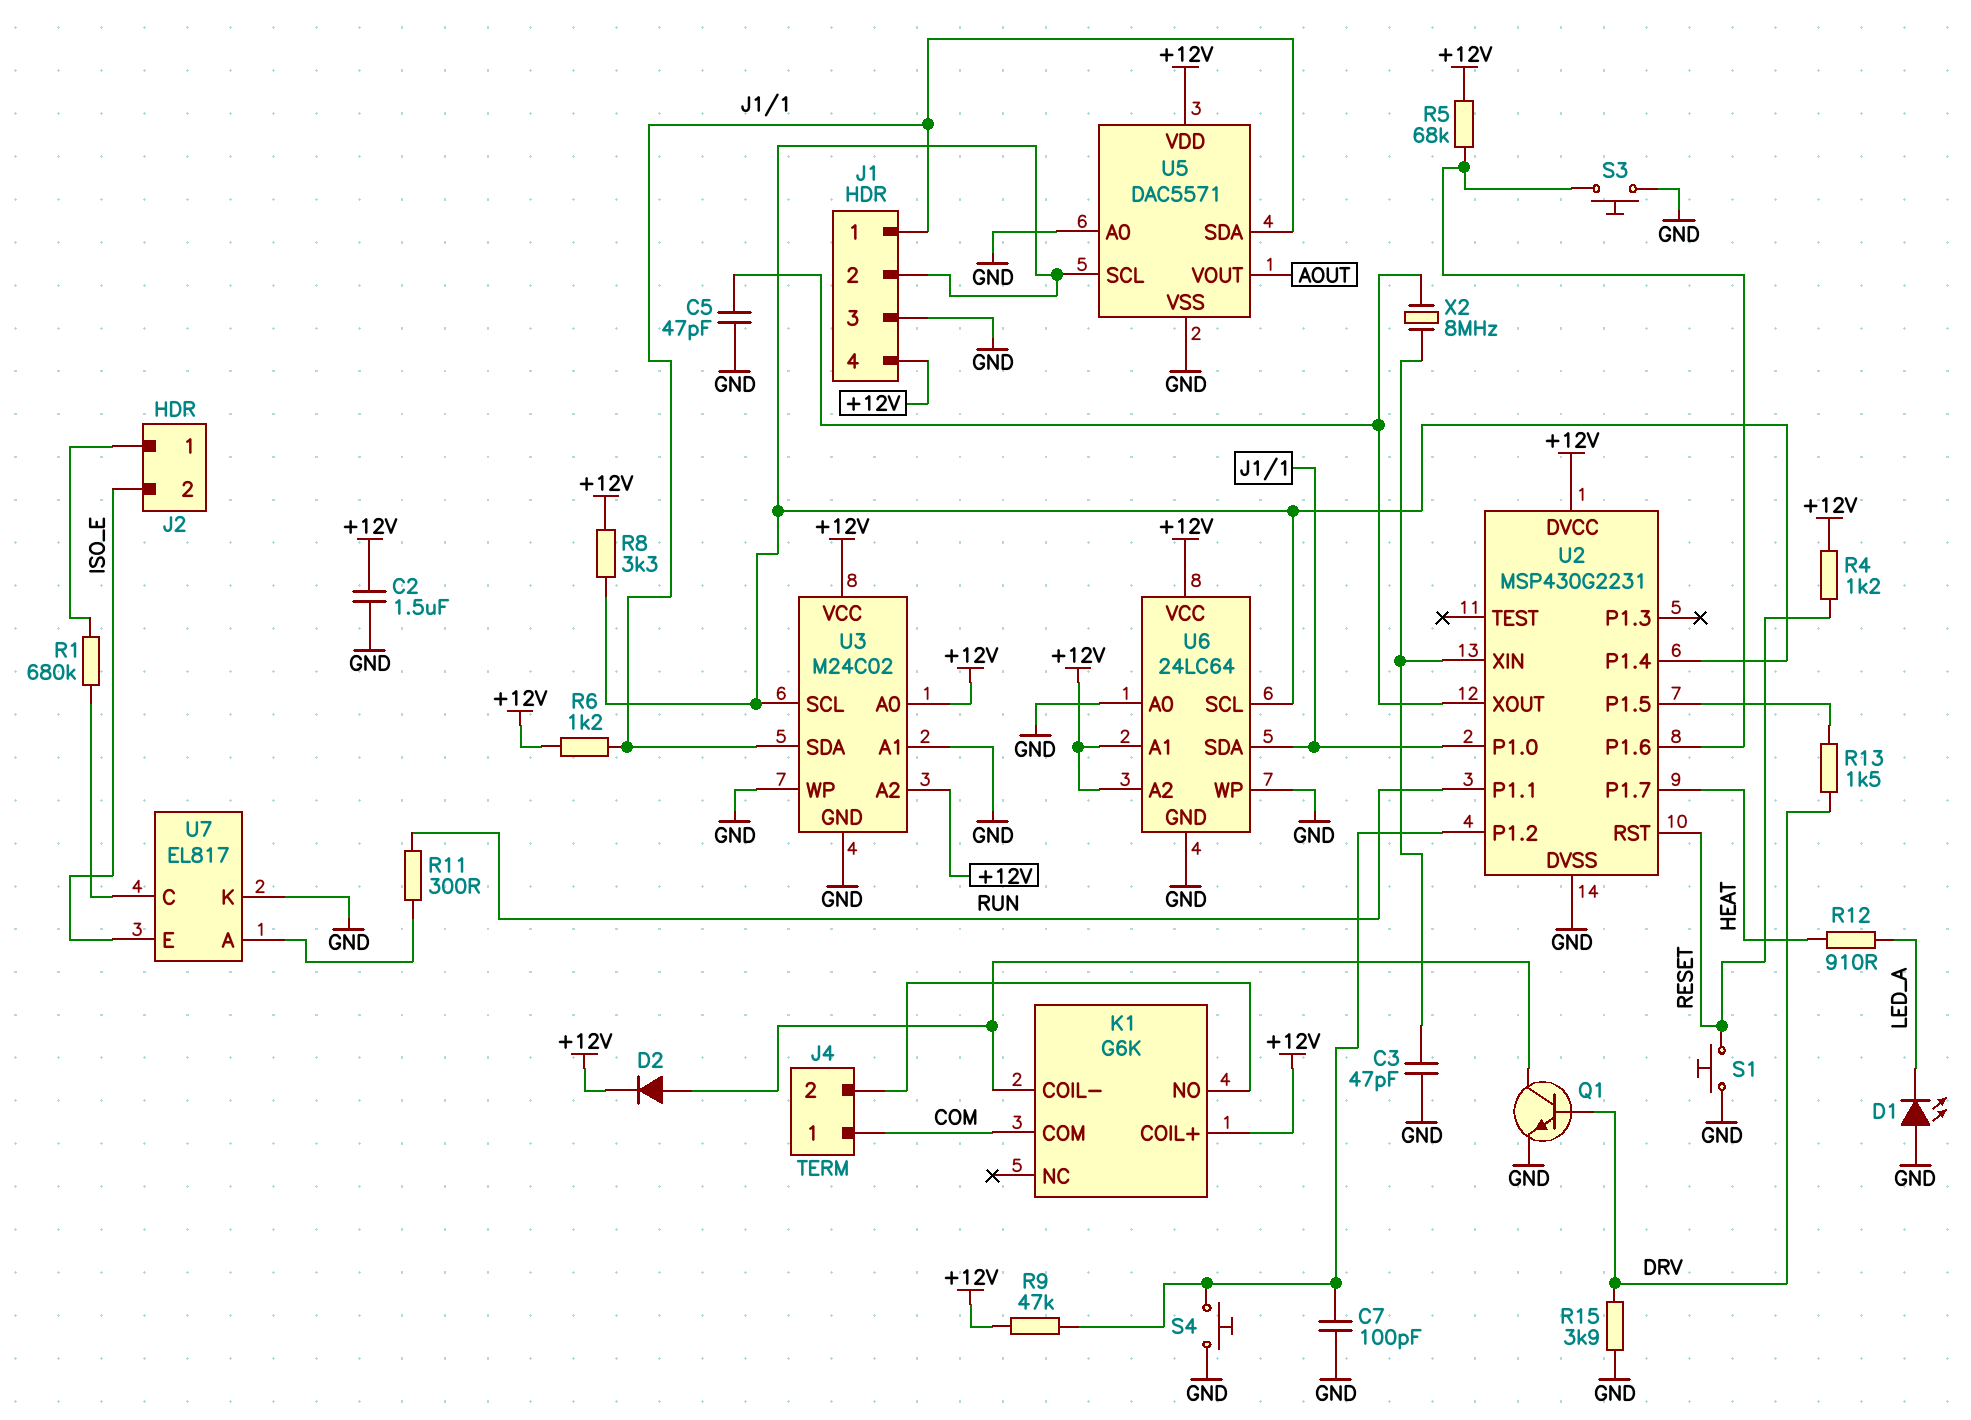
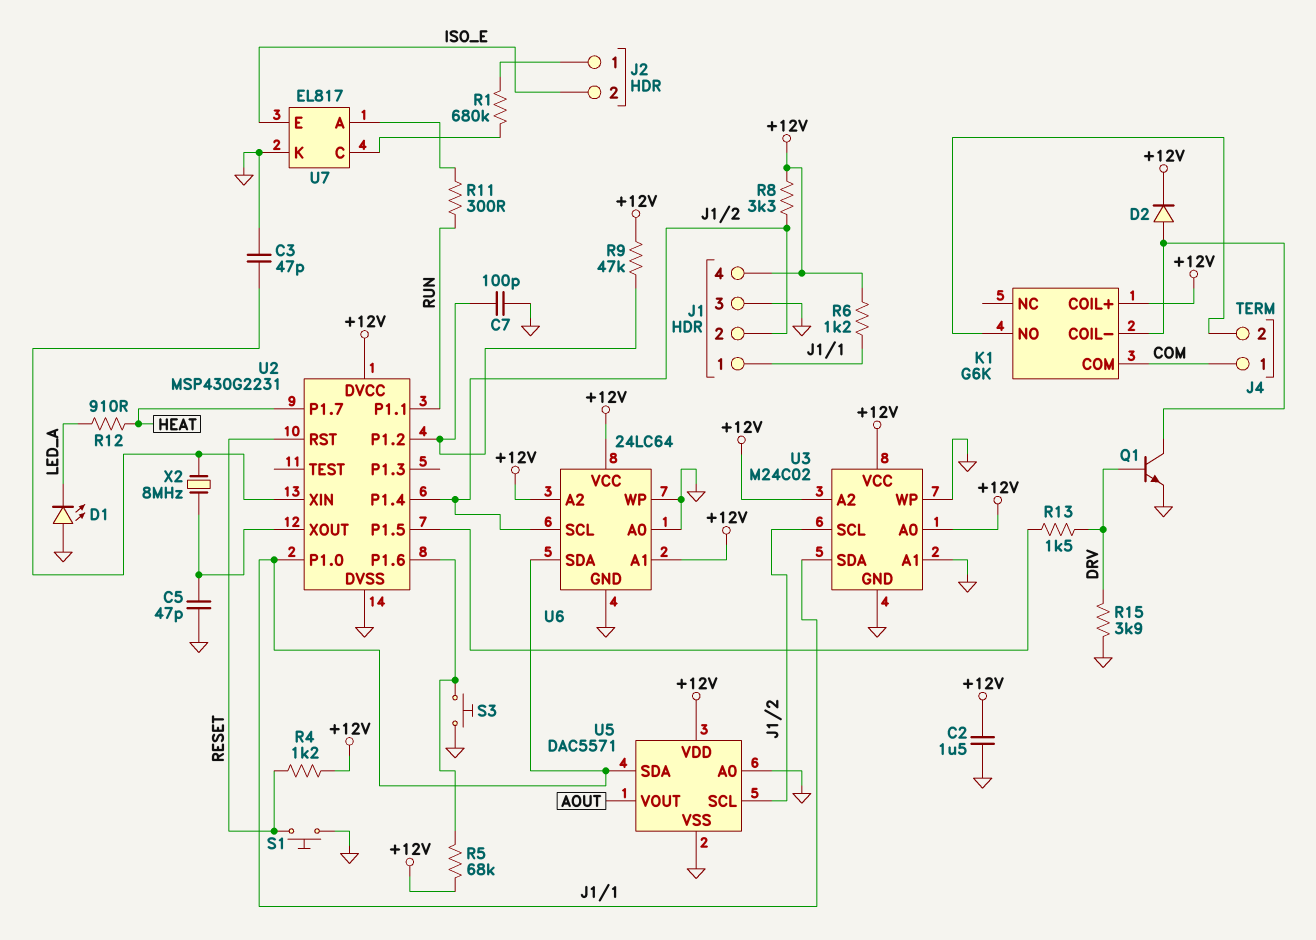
S4: button (GND, U2/P1.2) -> none

